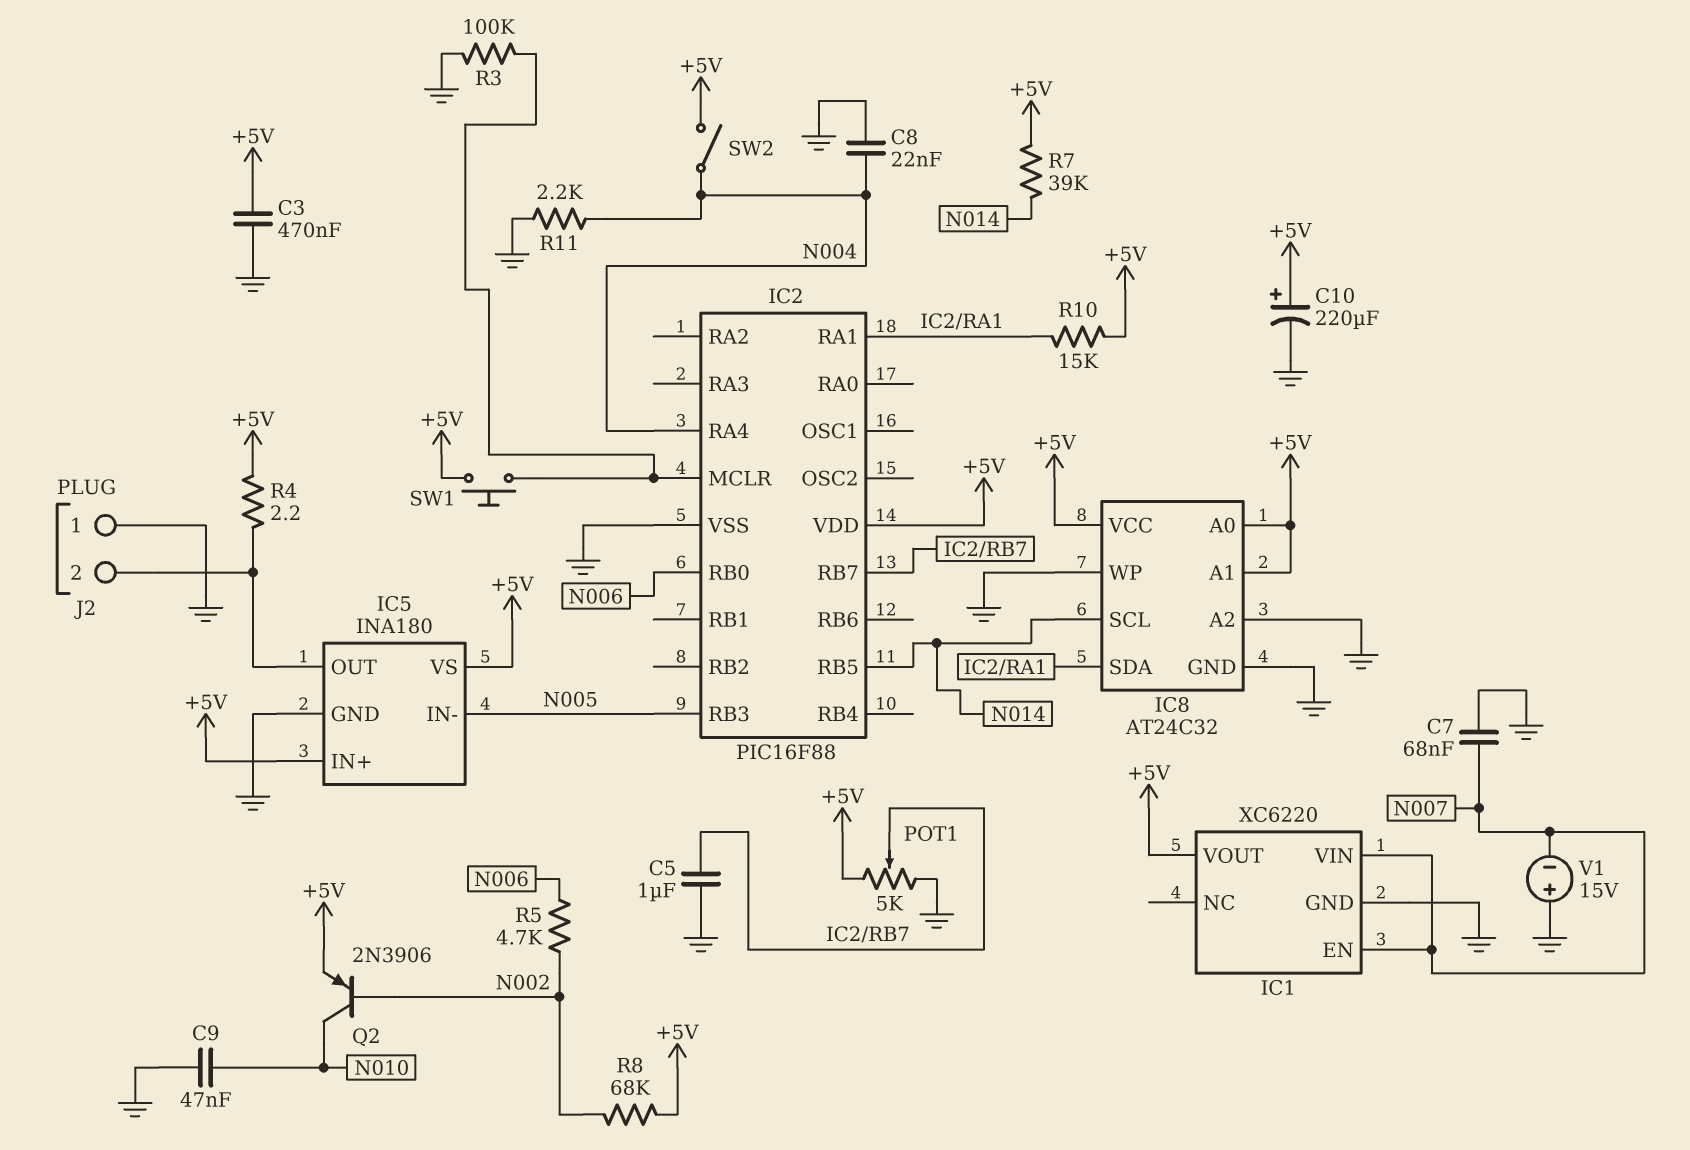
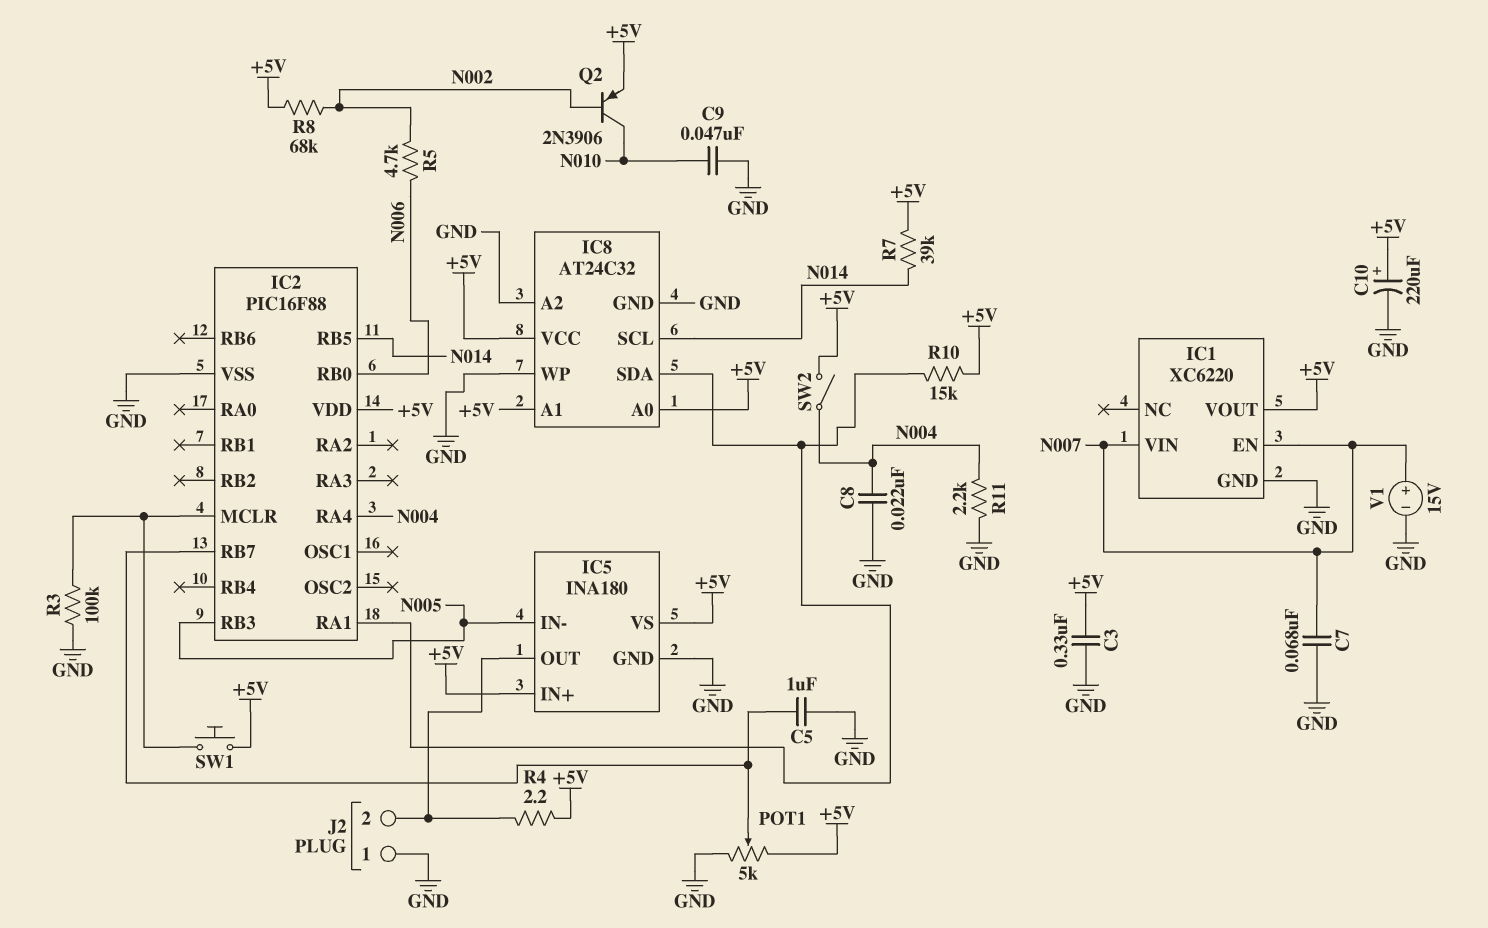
C3: 470nF (+5V, GND) -> 330nF (+5V, GND)
V1: 15V (plus GND, minus N007) -> 15V (plus N007, minus GND)

